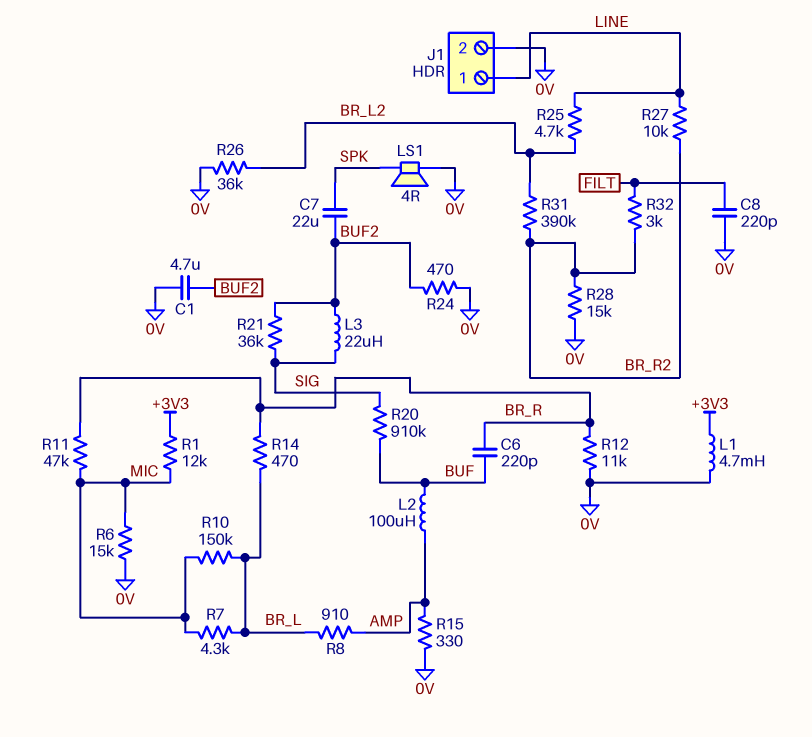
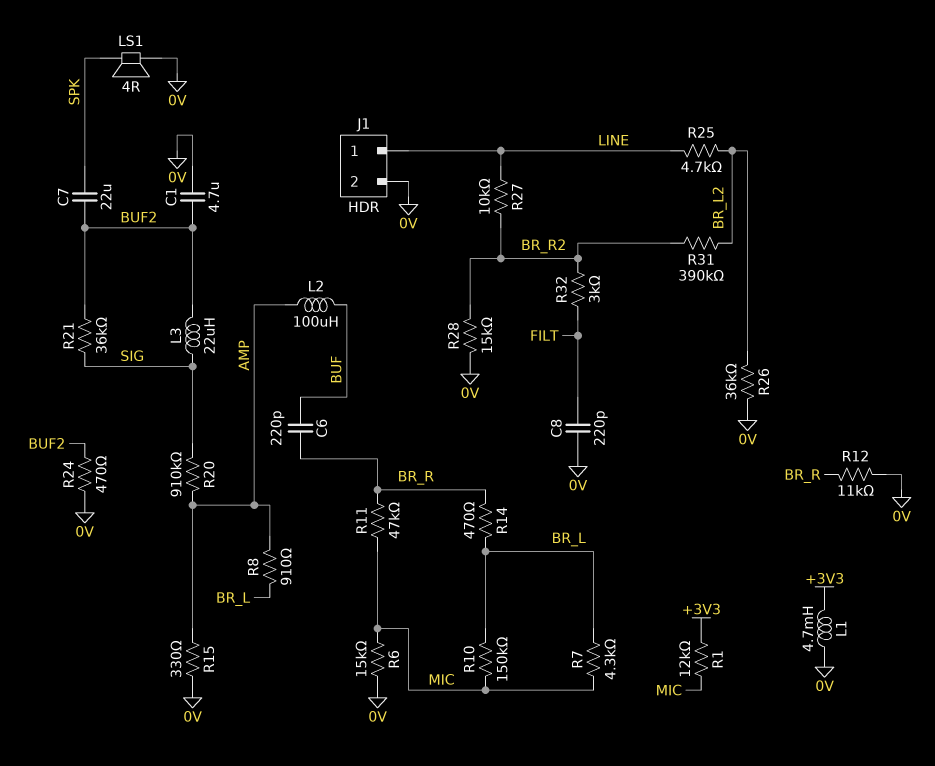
R20: 910k (BUF, SIG) -> 910k (AMP, SIG)

